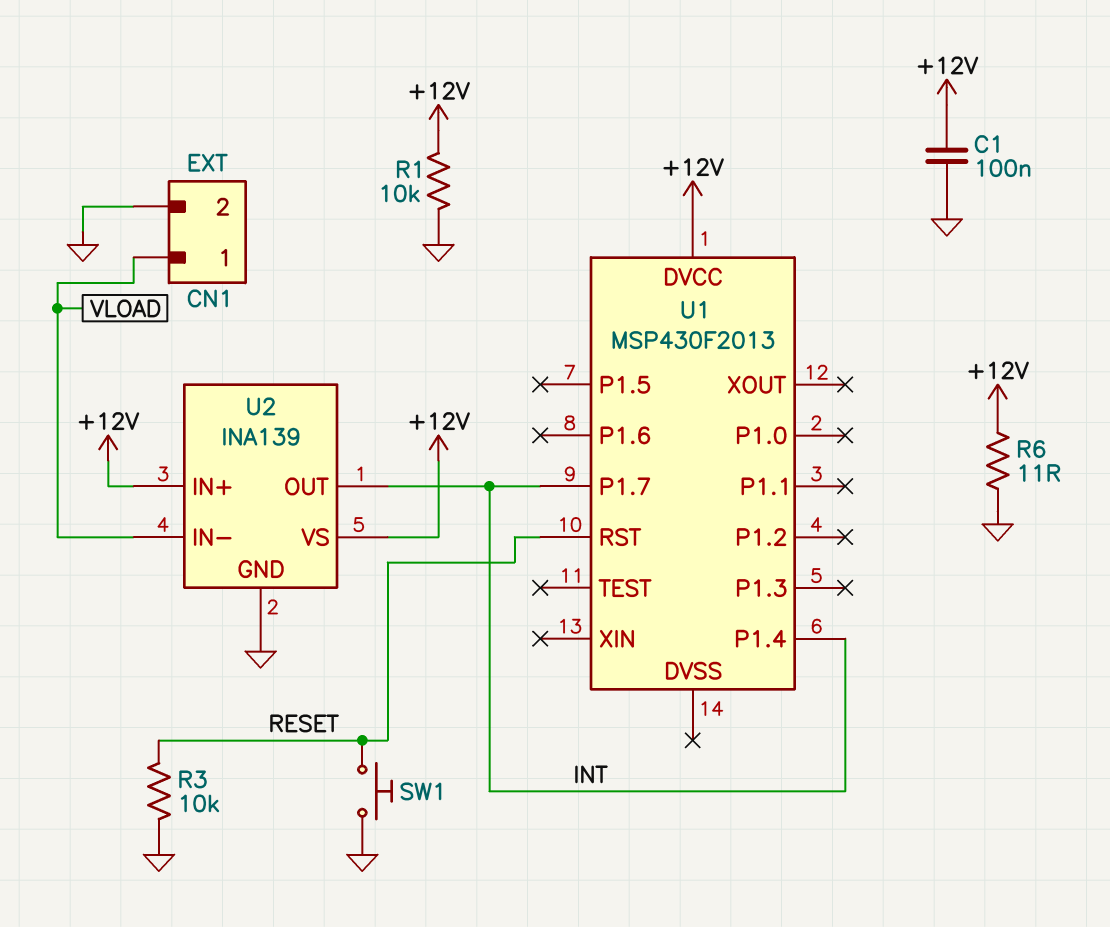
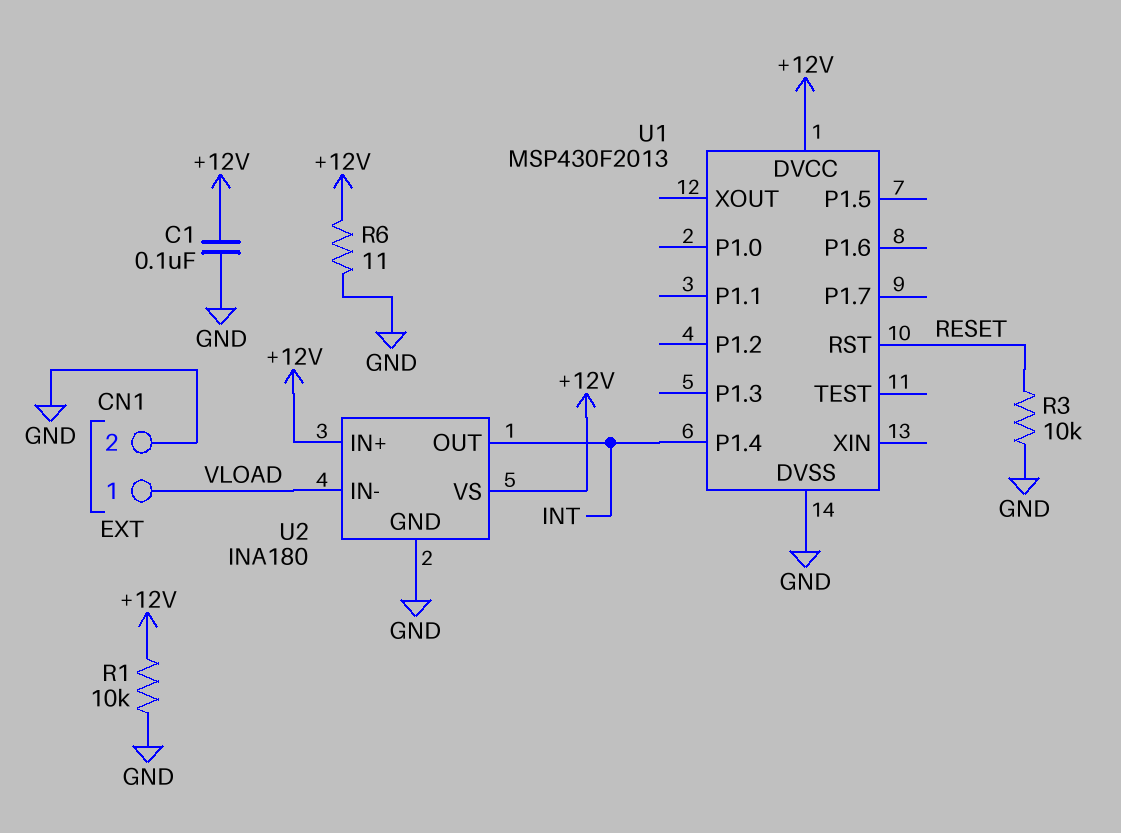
SW1: button (GND, RESET) -> none
U1 pin DVSS: none -> GND
U1 pin P1.7: INT -> none
U2: INA139 -> INA180

